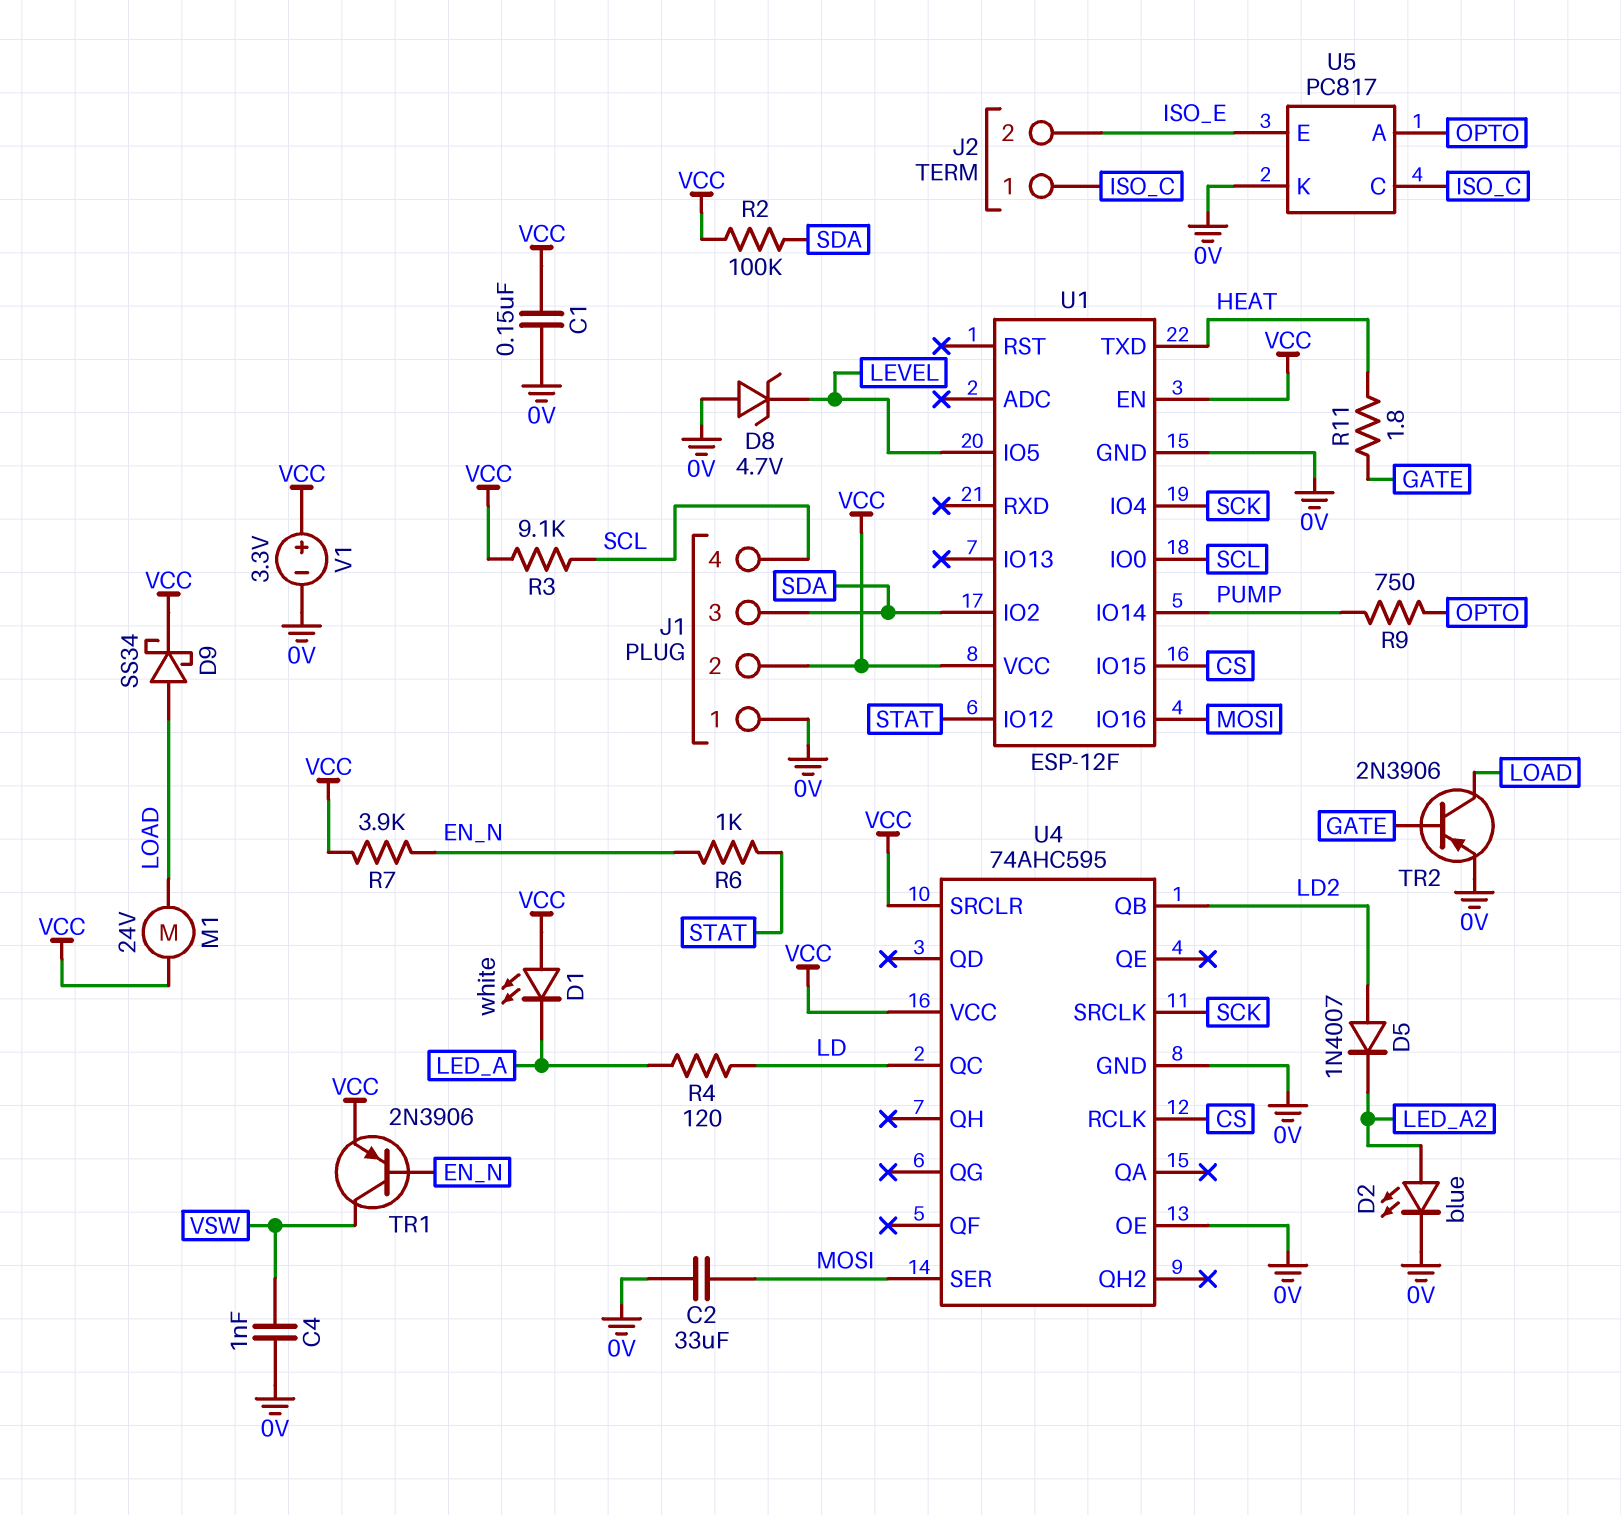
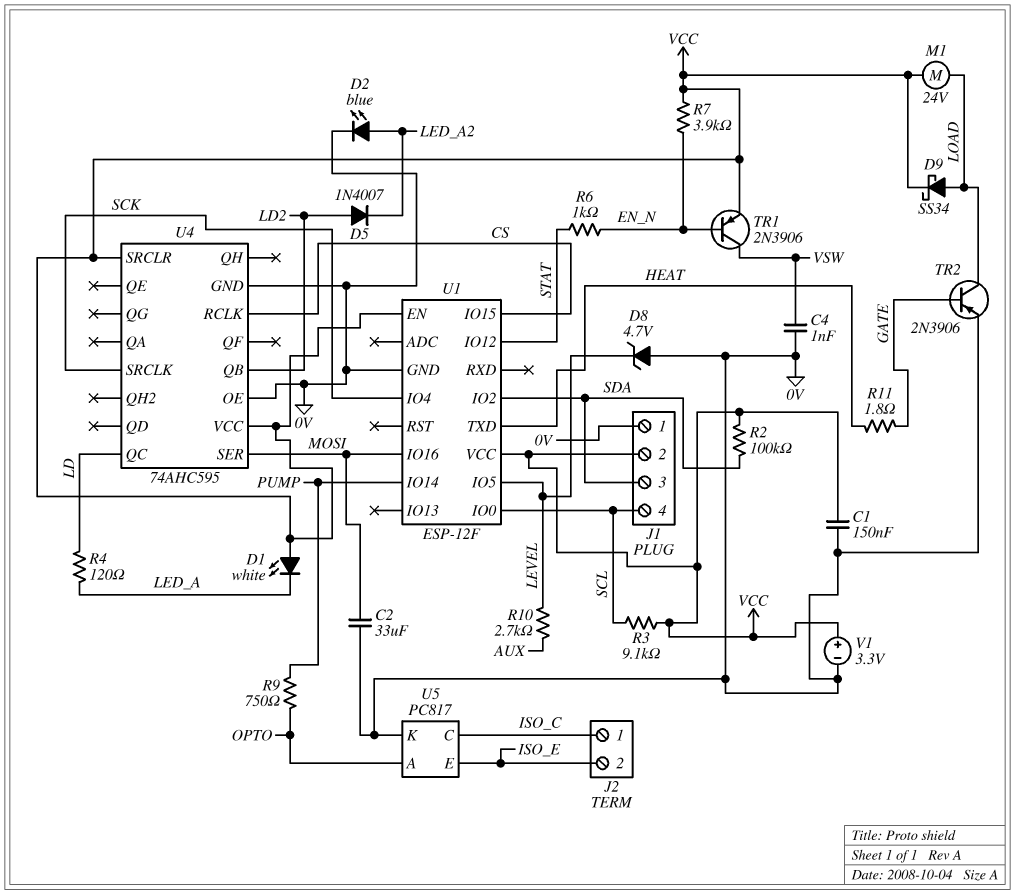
R10: none -> 2.7k (AUX, LEVEL)

